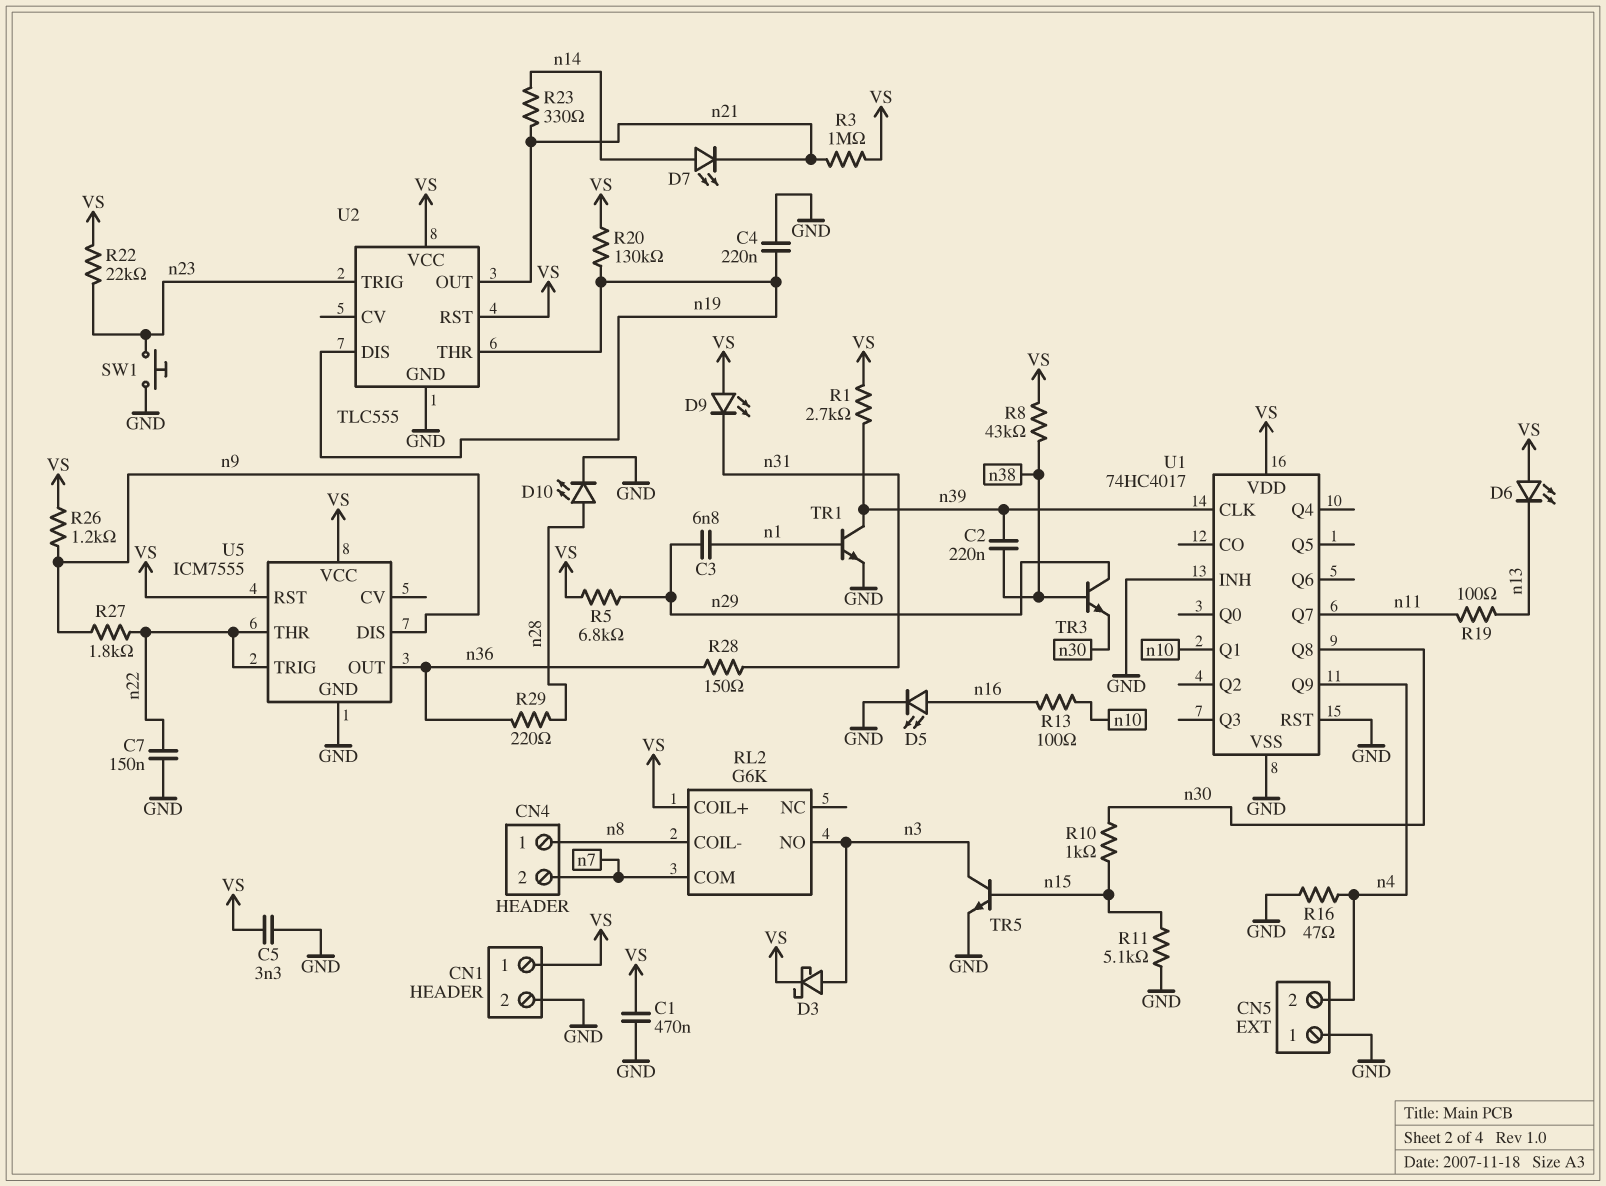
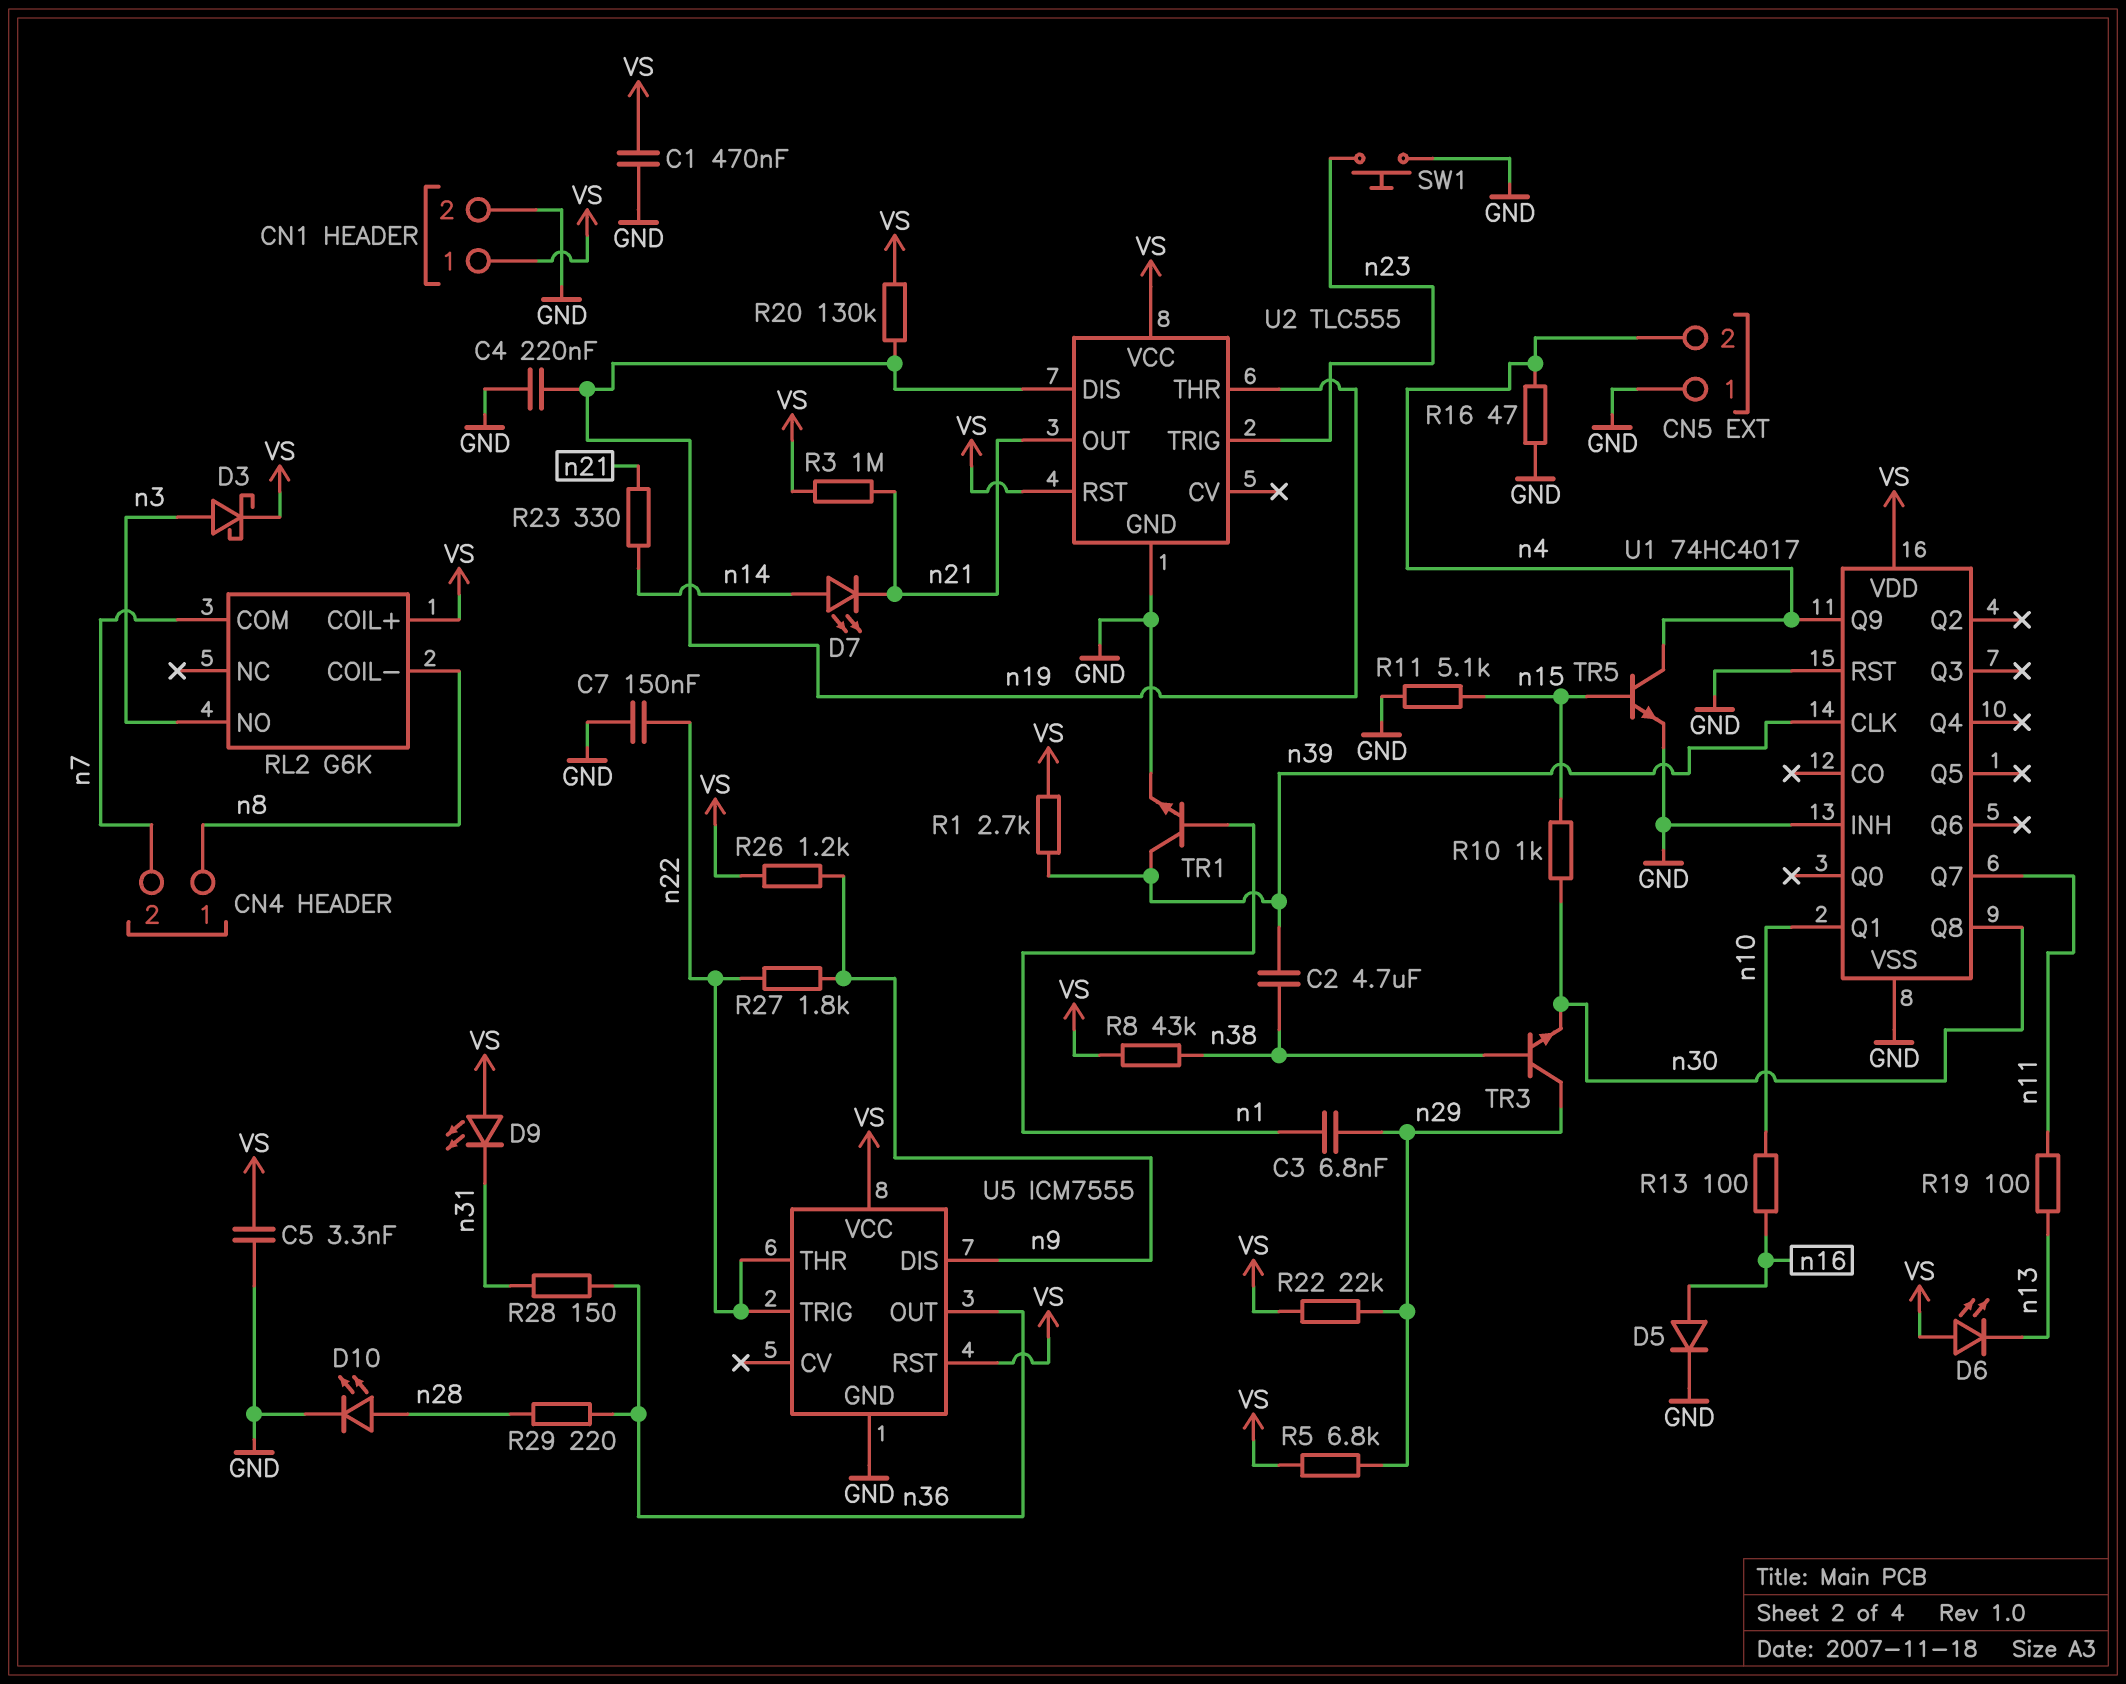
C2: 220nF (n38, n39) -> 4.7uF (n38, n39)
D5: LED (A n16, K GND) -> diode (A n16, K GND)
R22: 22k (VS, n23) -> 22k (VS, n29)
TR5: NPN (B n15, C n3, E GND) -> NPN (B n15, C n4, E GND)

